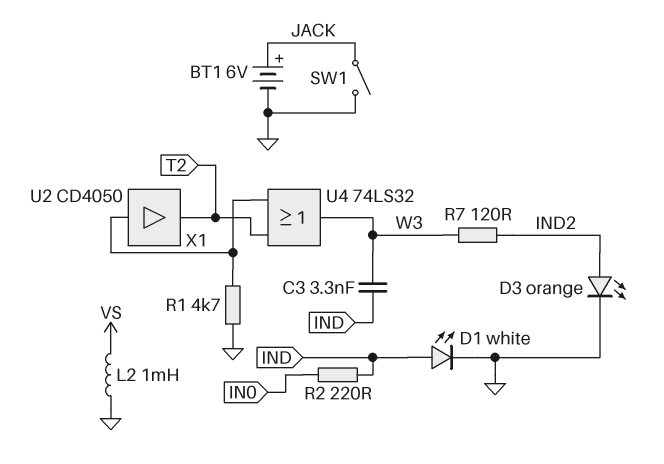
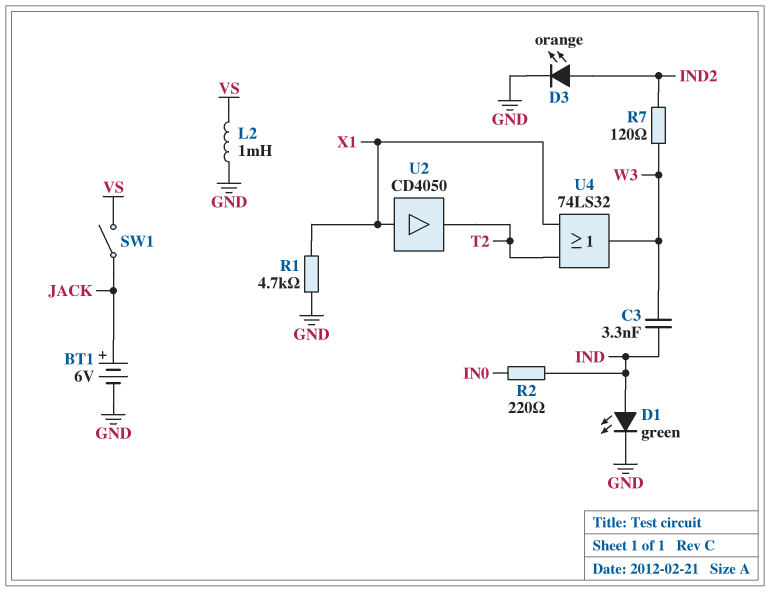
D1: LED white (A IND, K GND) -> LED green (A IND, K GND)
SW1: switch (GND, JACK) -> switch (JACK, VS)

